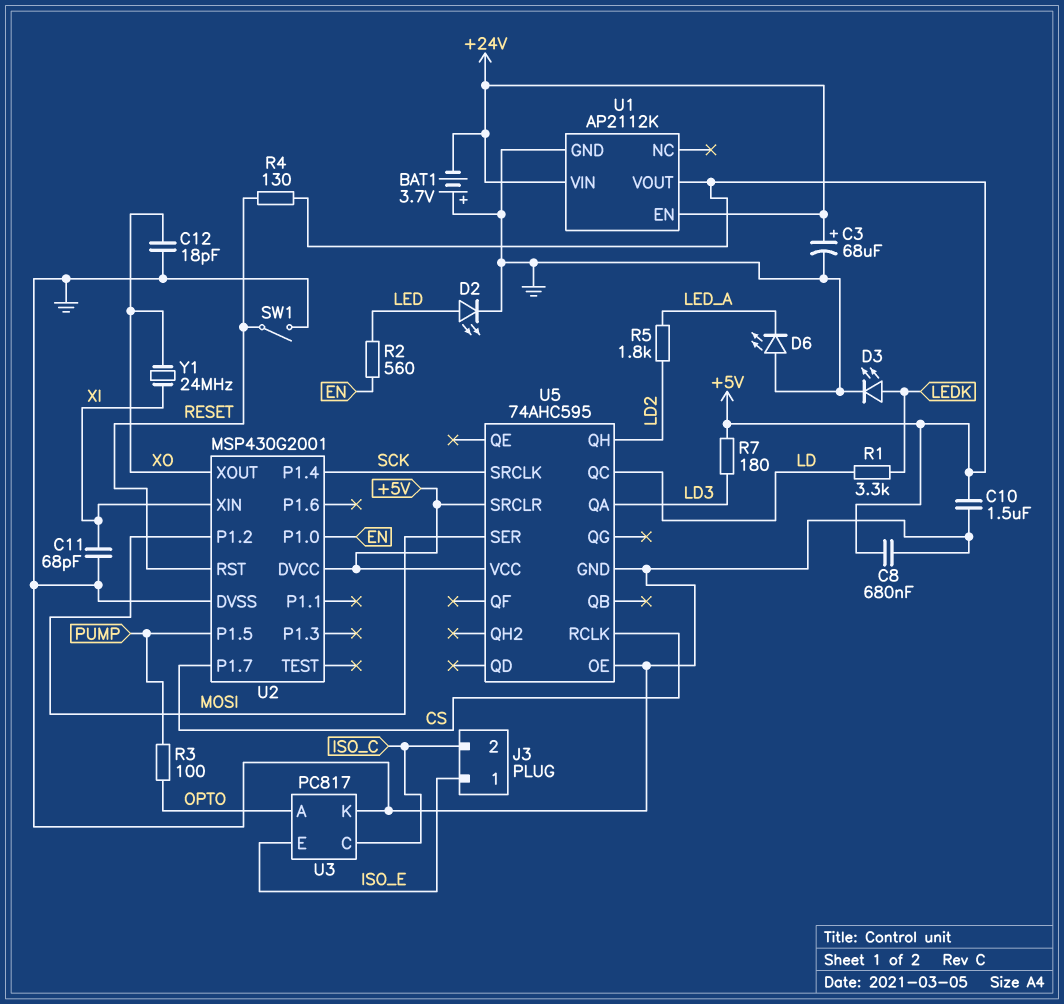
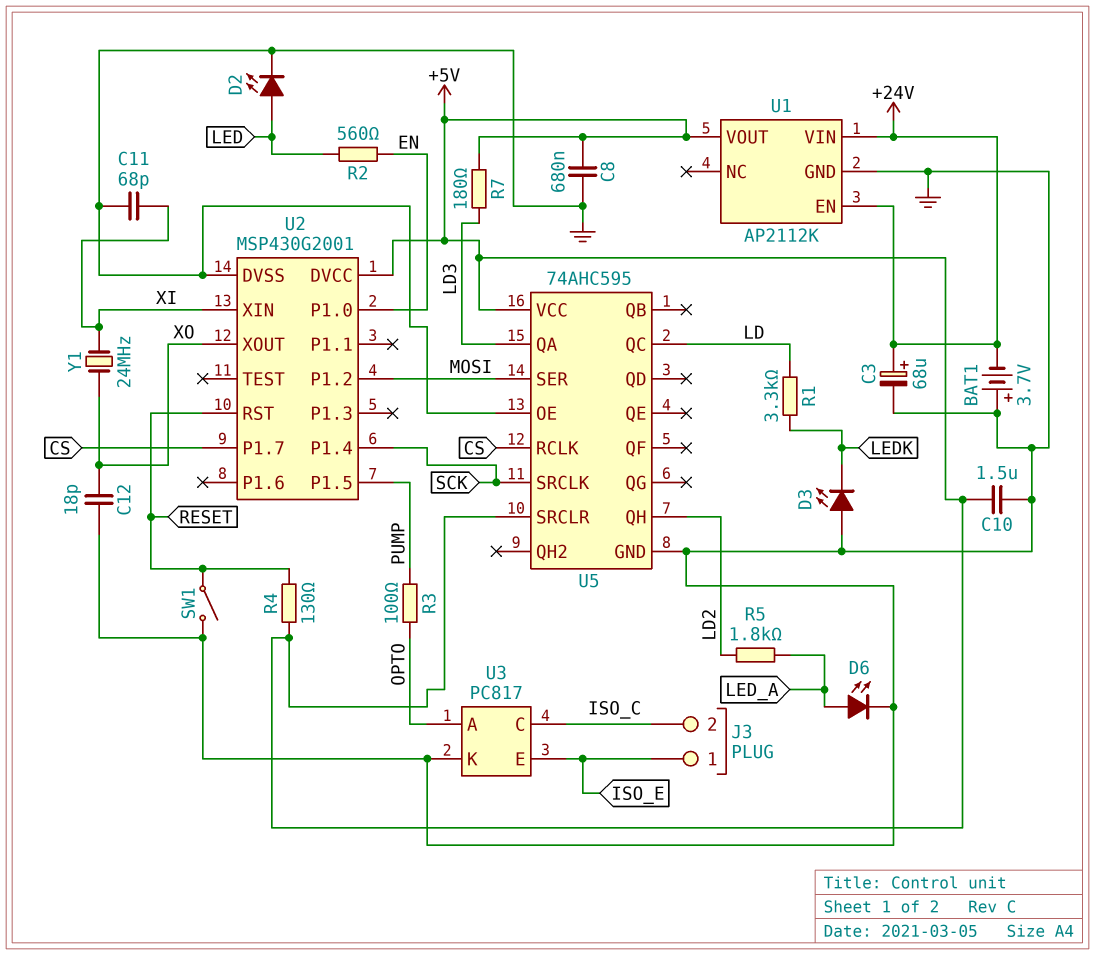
D3: LED (A LEDK, K GND) -> LED (A GND, K LEDK)
D6: LED (A GND, K LED_A) -> LED (A LED_A, K GND)

